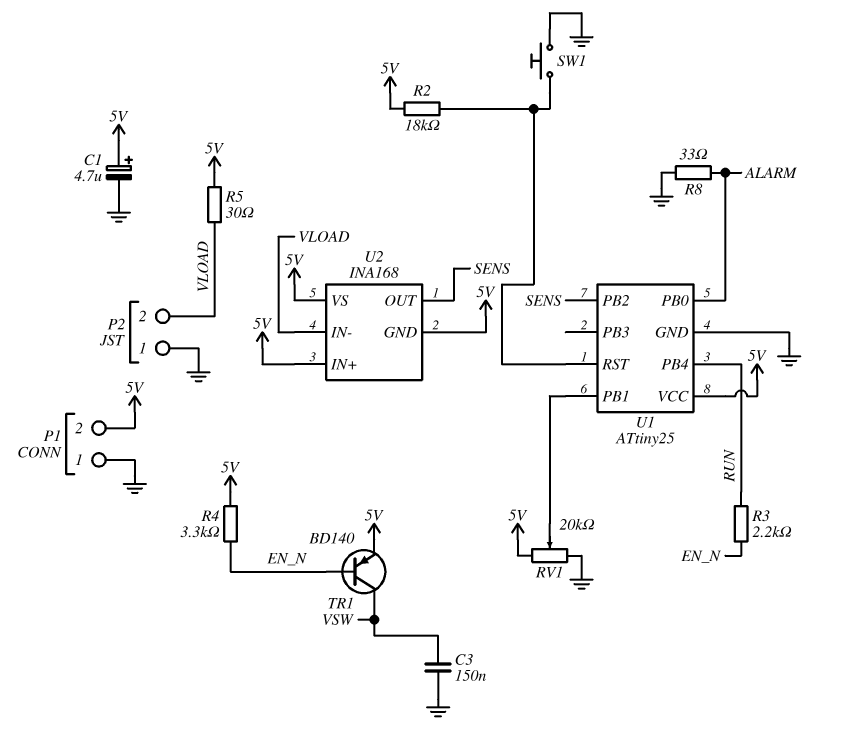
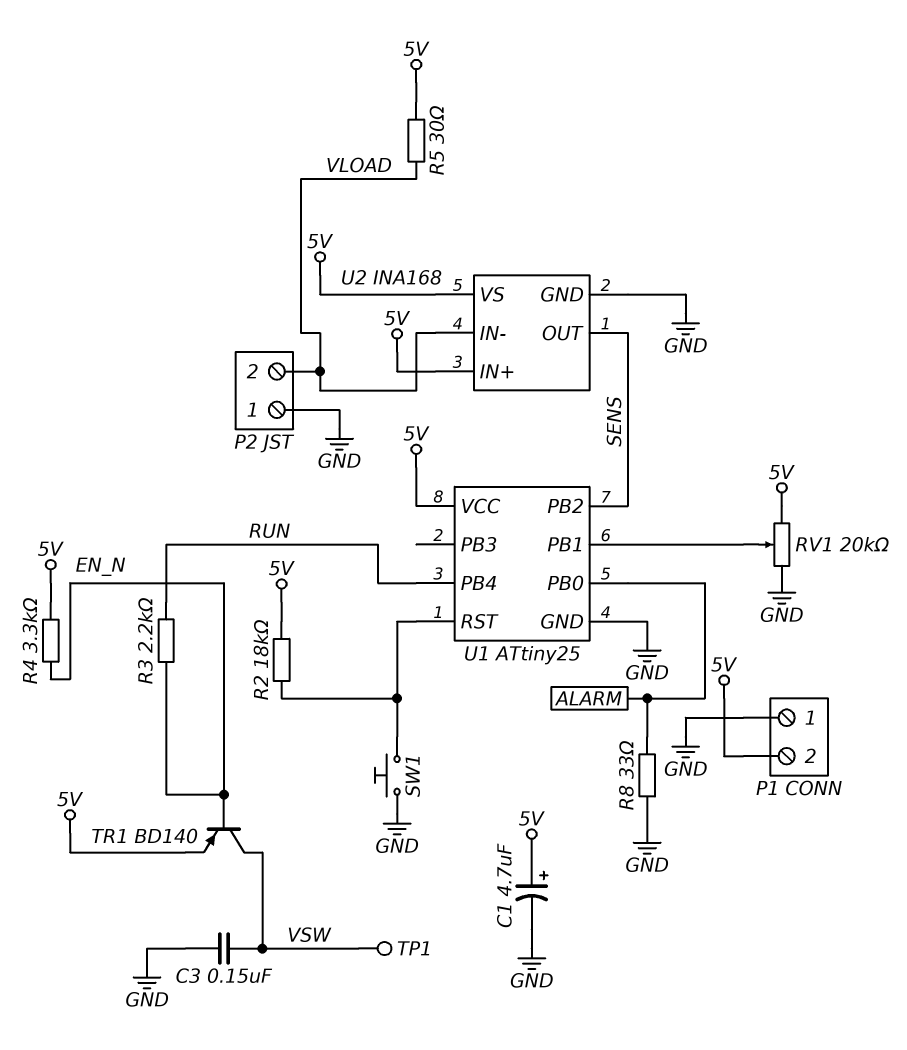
TP1: none -> test point (VSW)
U2 pin GND: 5V -> GND

